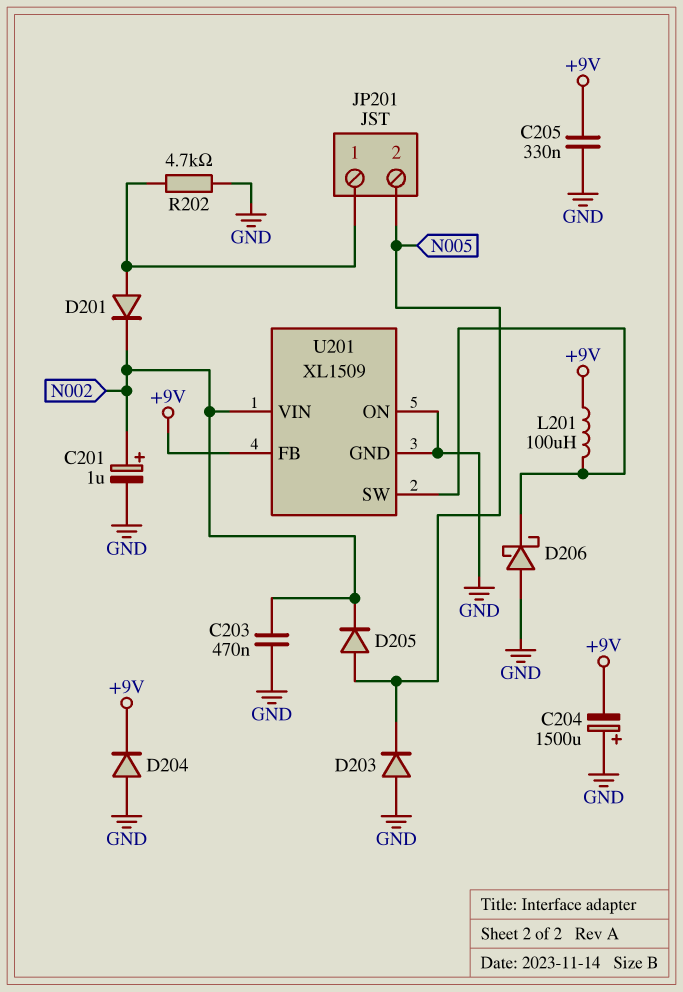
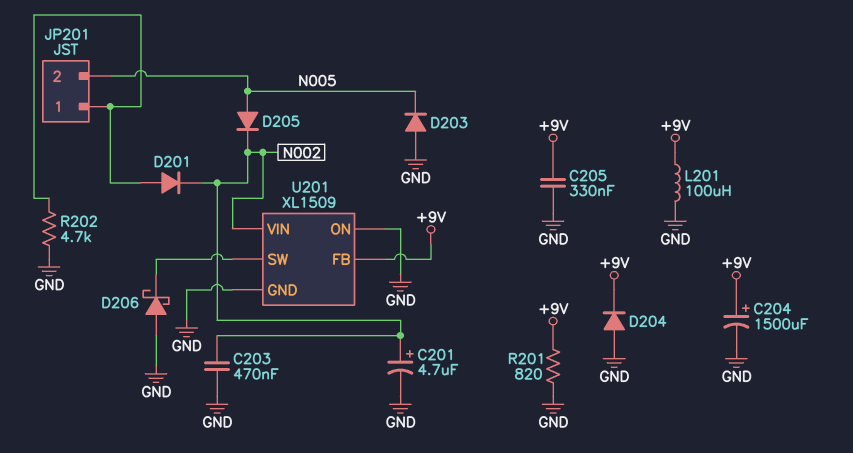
C201: 1uF (plus N002, minus GND) -> 4.7uF (plus N002, minus GND)
C204: 1500uF (plus GND, minus +9V) -> 1500uF (plus +9V, minus GND)
L201: 100uH (+9V, U201/SW) -> 100uH (+9V, GND)
R201: none -> 820 (+9V, GND)

